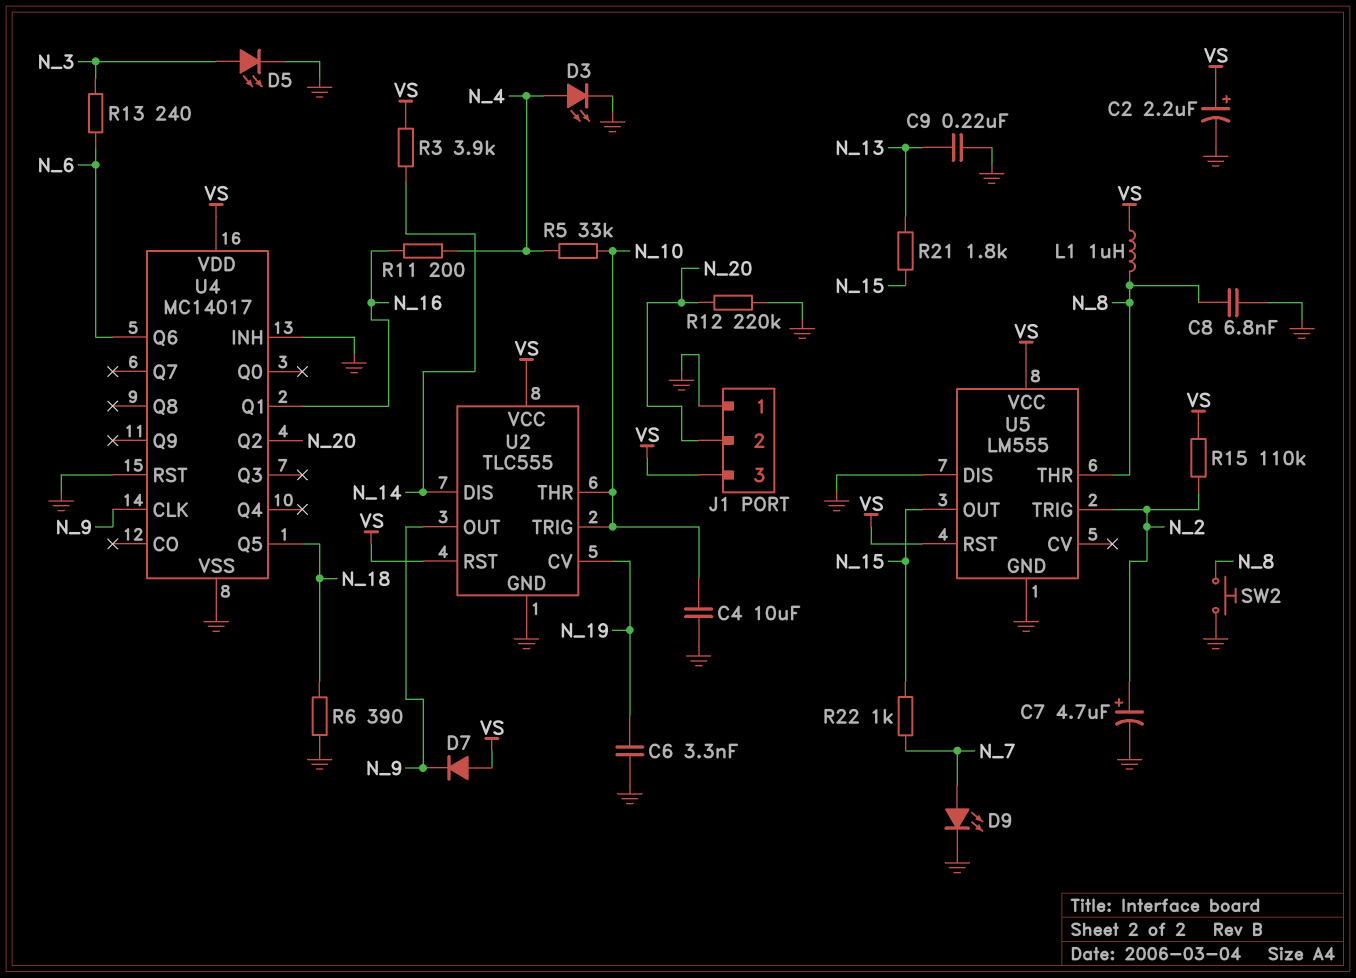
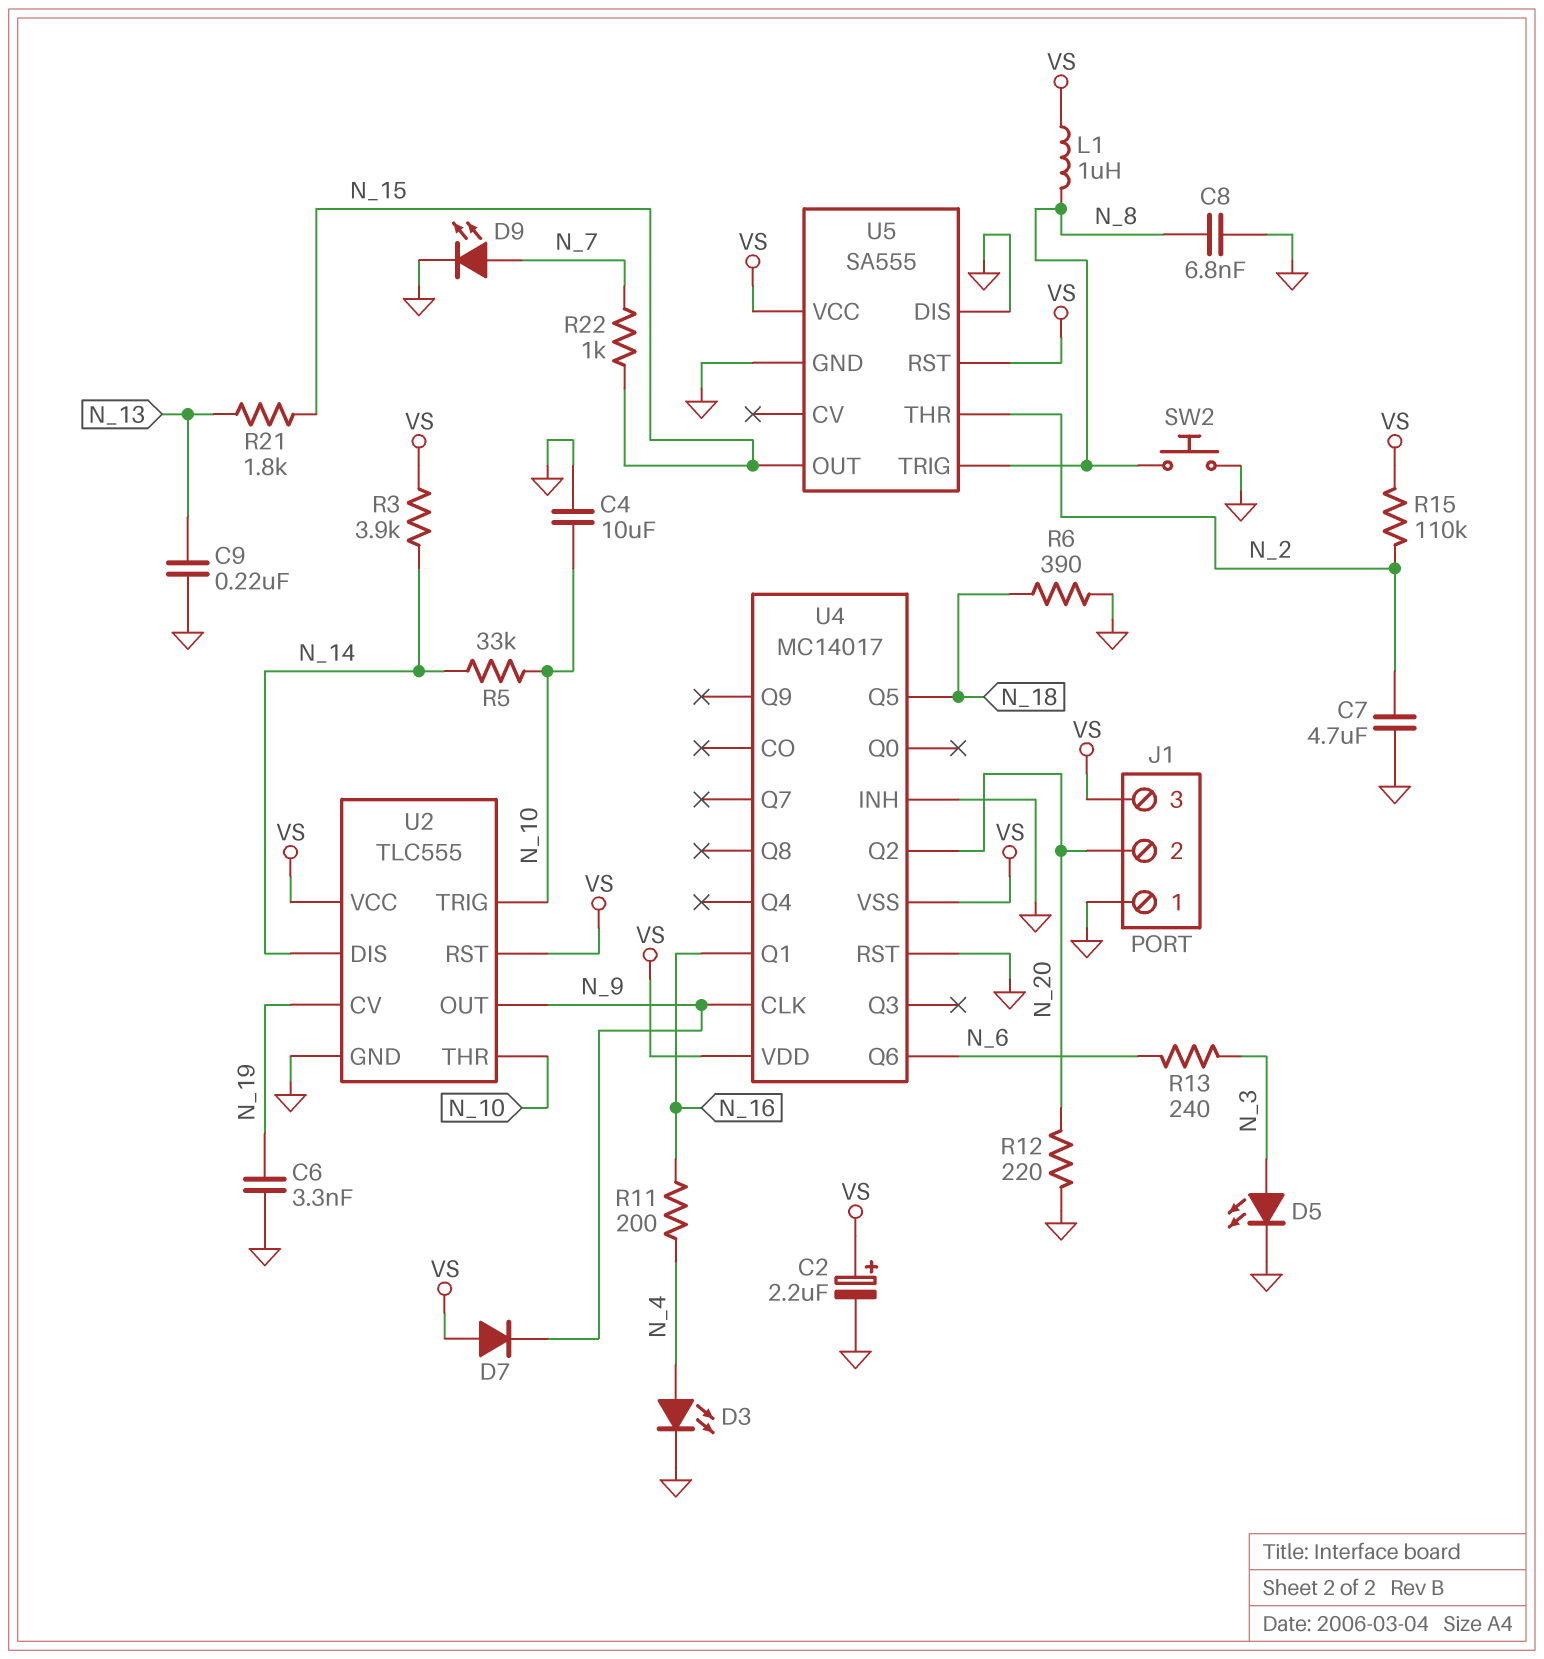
C7: 4.7uF (plus N_2, minus GND) -> 4.7uF (GND, N_2)
R5: 33k (N_4, N_10) -> 33k (N_10, N_14)
R12: 220k (GND, N_20) -> 220 (GND, N_20)
U4 pin VSS: GND -> VS
U5: LM555 -> SA555
U5 pin THR: N_8 -> N_2
U5 pin TRIG: N_2 -> N_8

